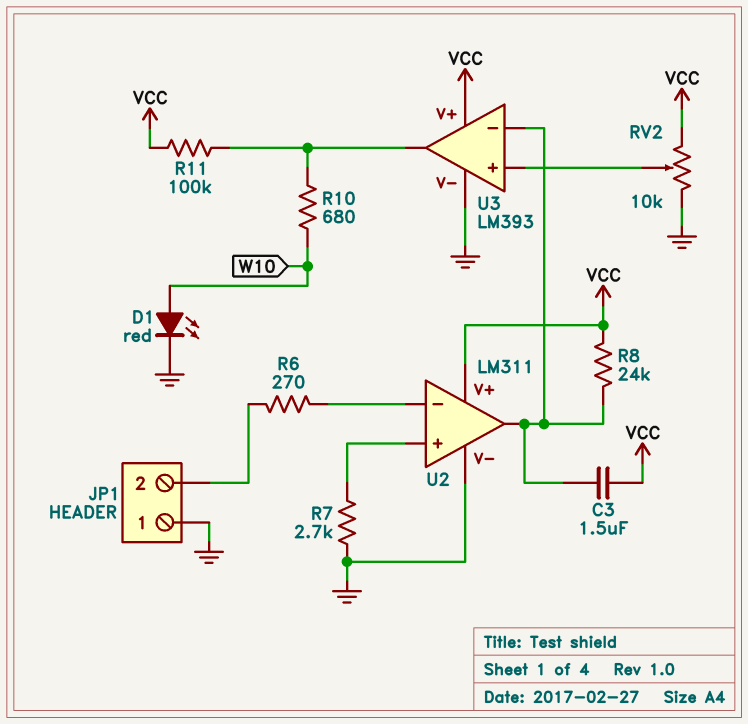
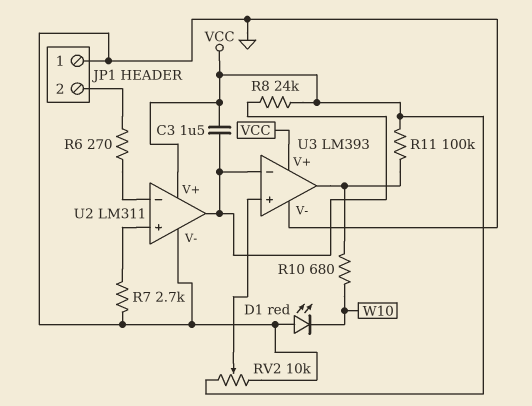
D1: LED red (A W10, K GND) -> LED red (A GND, K W10)

